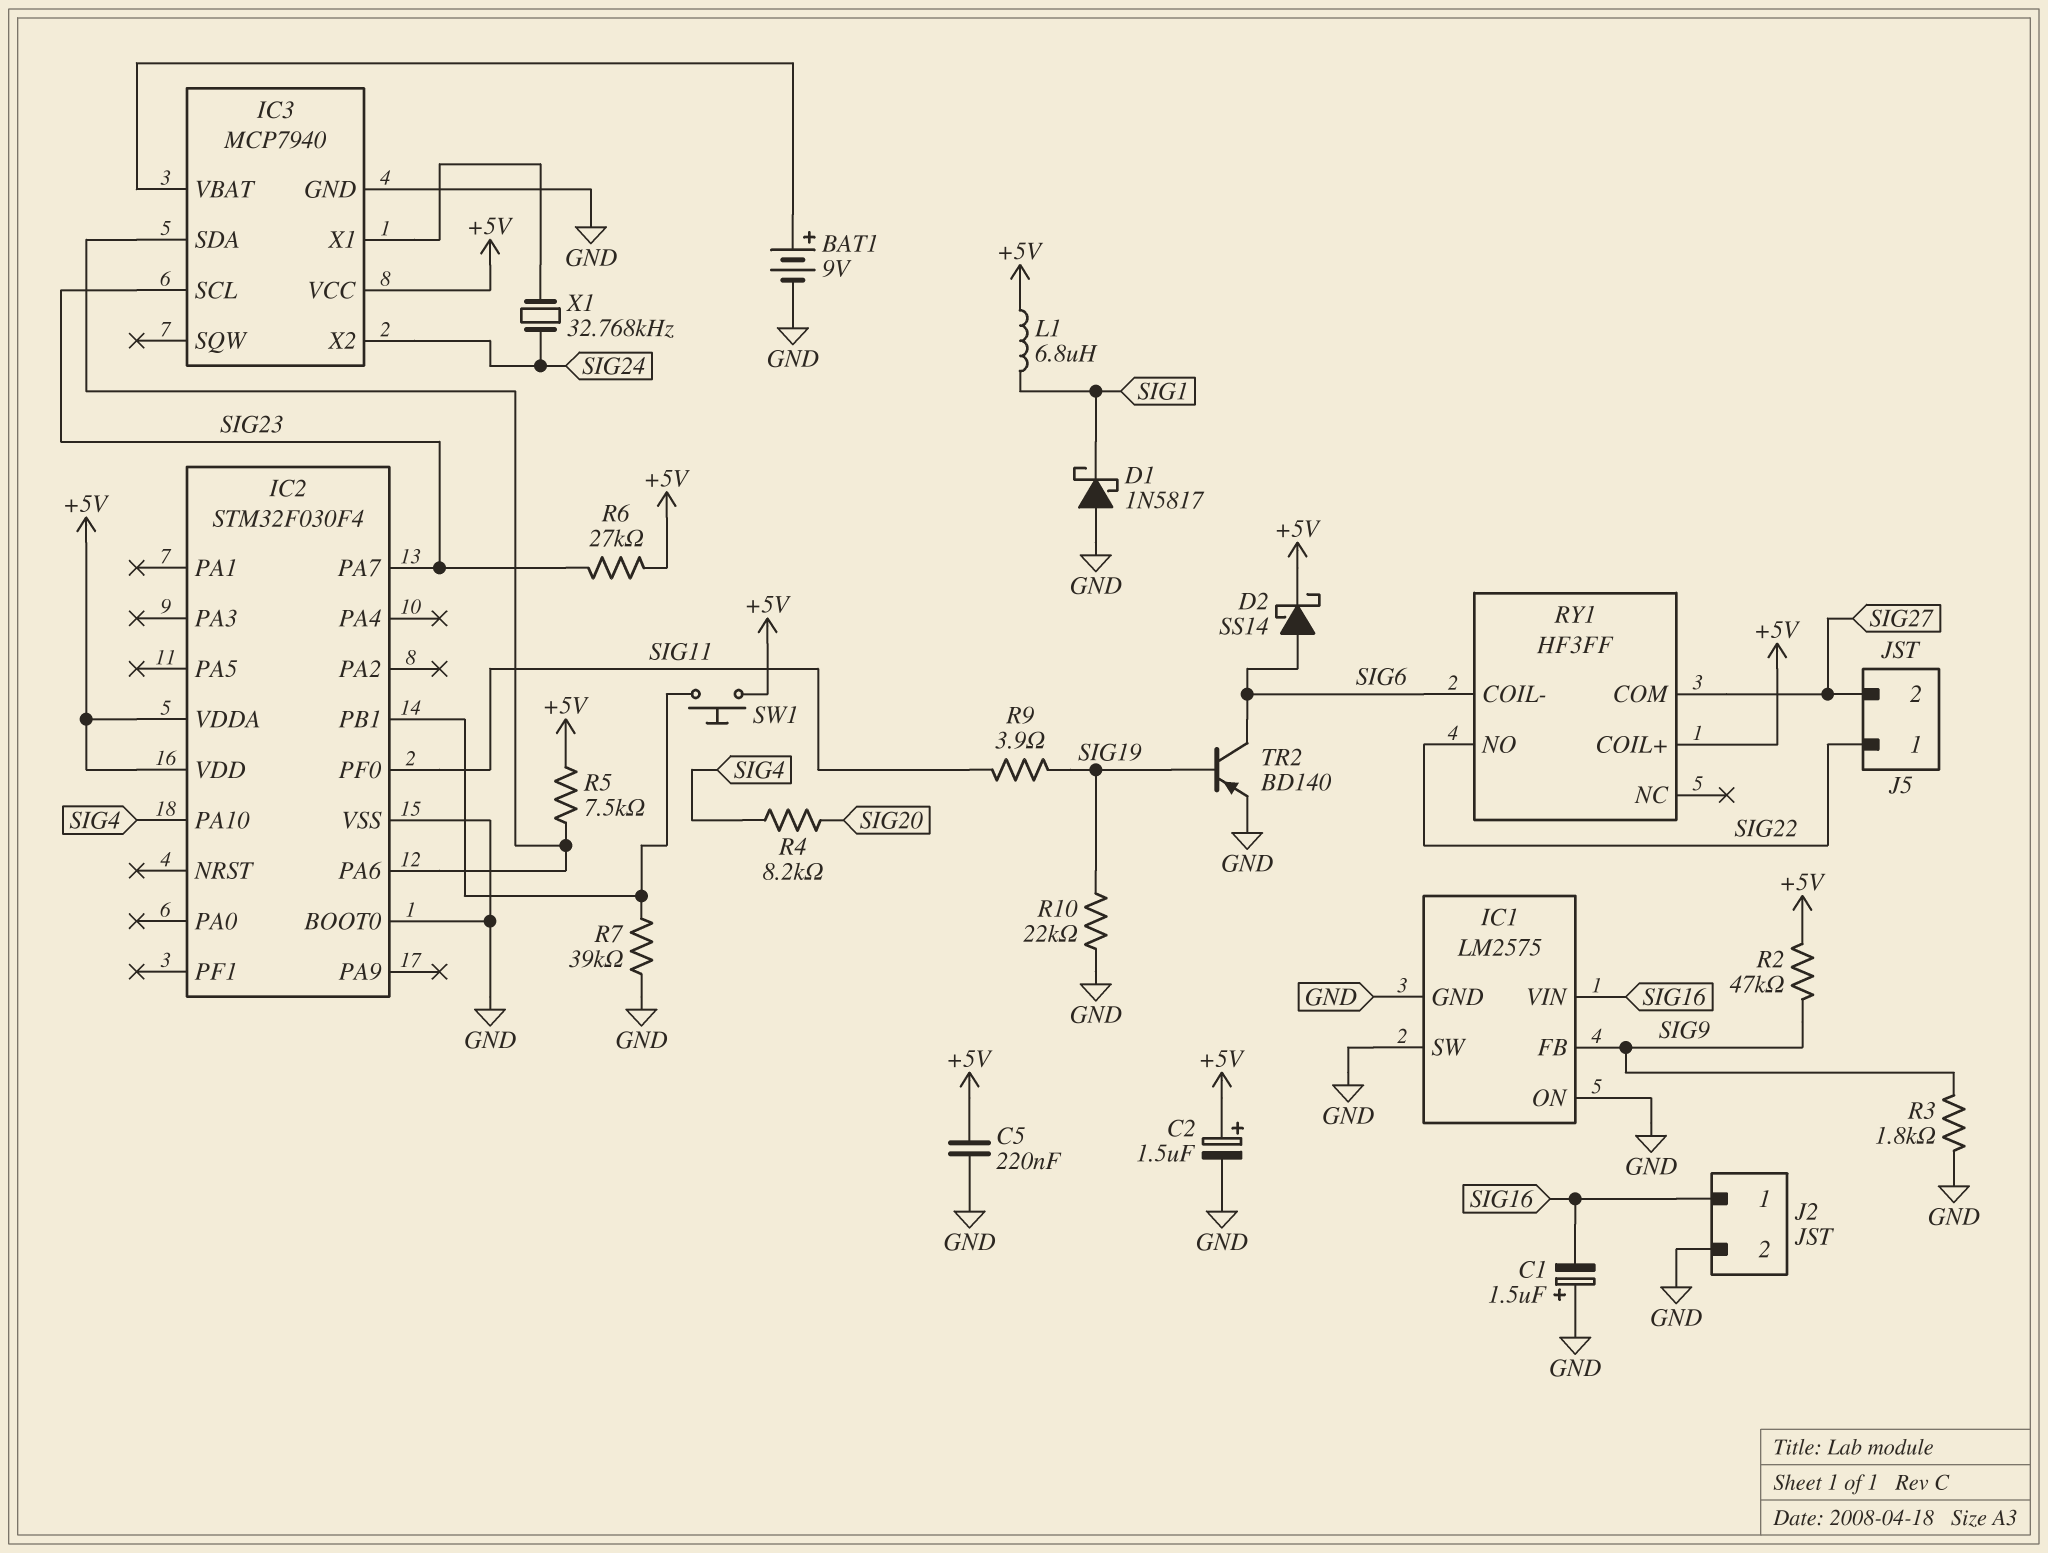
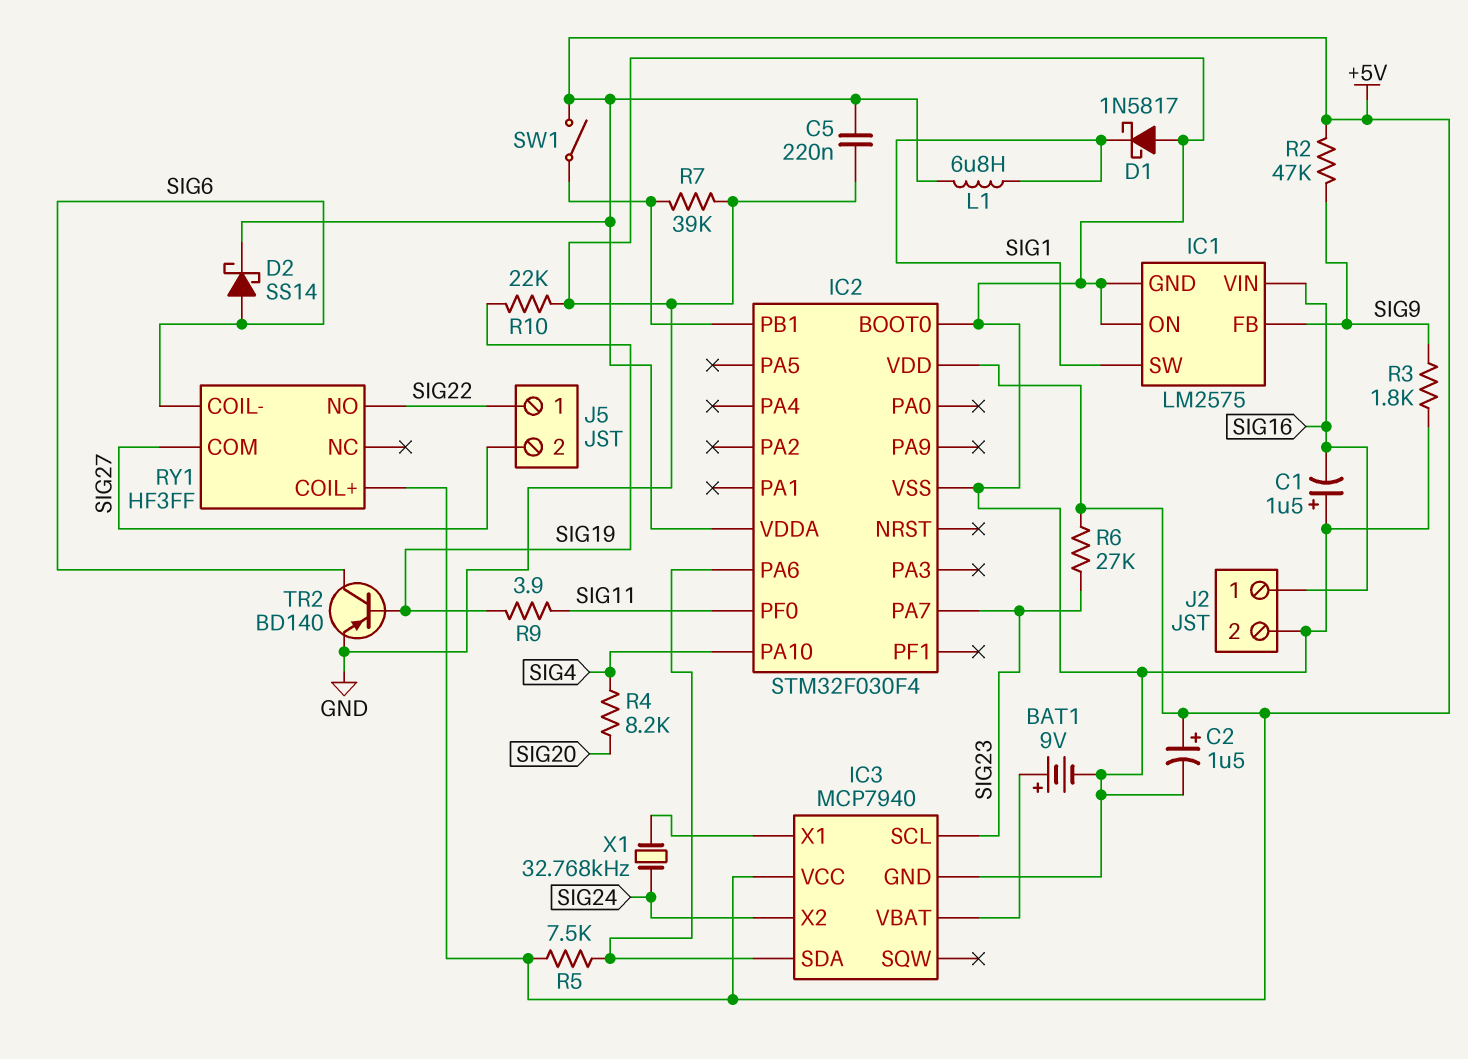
IC1 pin SW: GND -> SIG1
SW1: button (+5V, IC2/PB1) -> switch (+5V, IC2/PB1)

